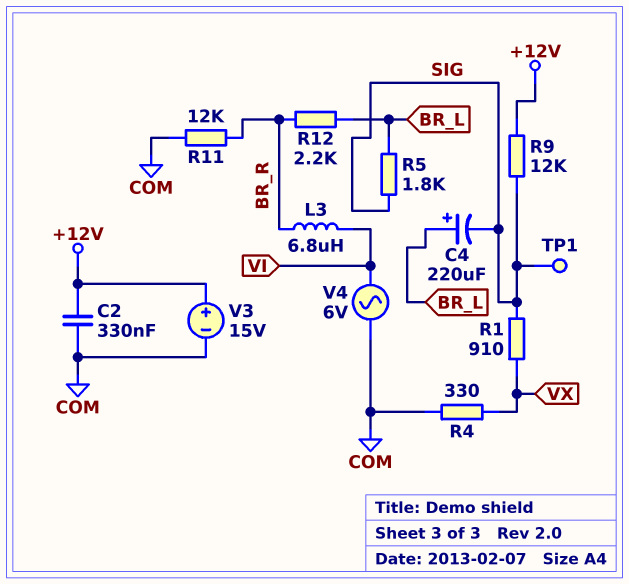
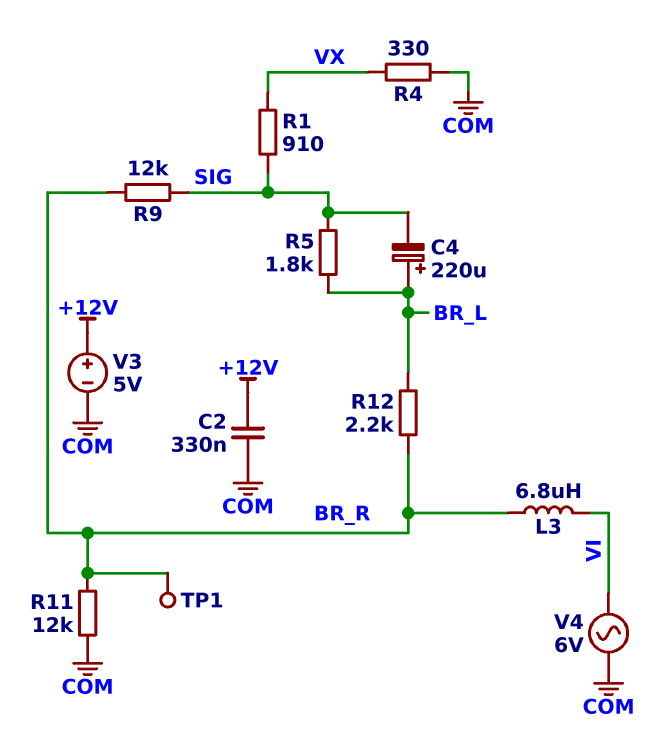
R9: 12k (+12V, SIG) -> 12k (BR_R, SIG)
TP1: test point (SIG) -> test point (BR_R)
V3: 15V (plus +12V, minus COM) -> 5V (plus +12V, minus COM)

